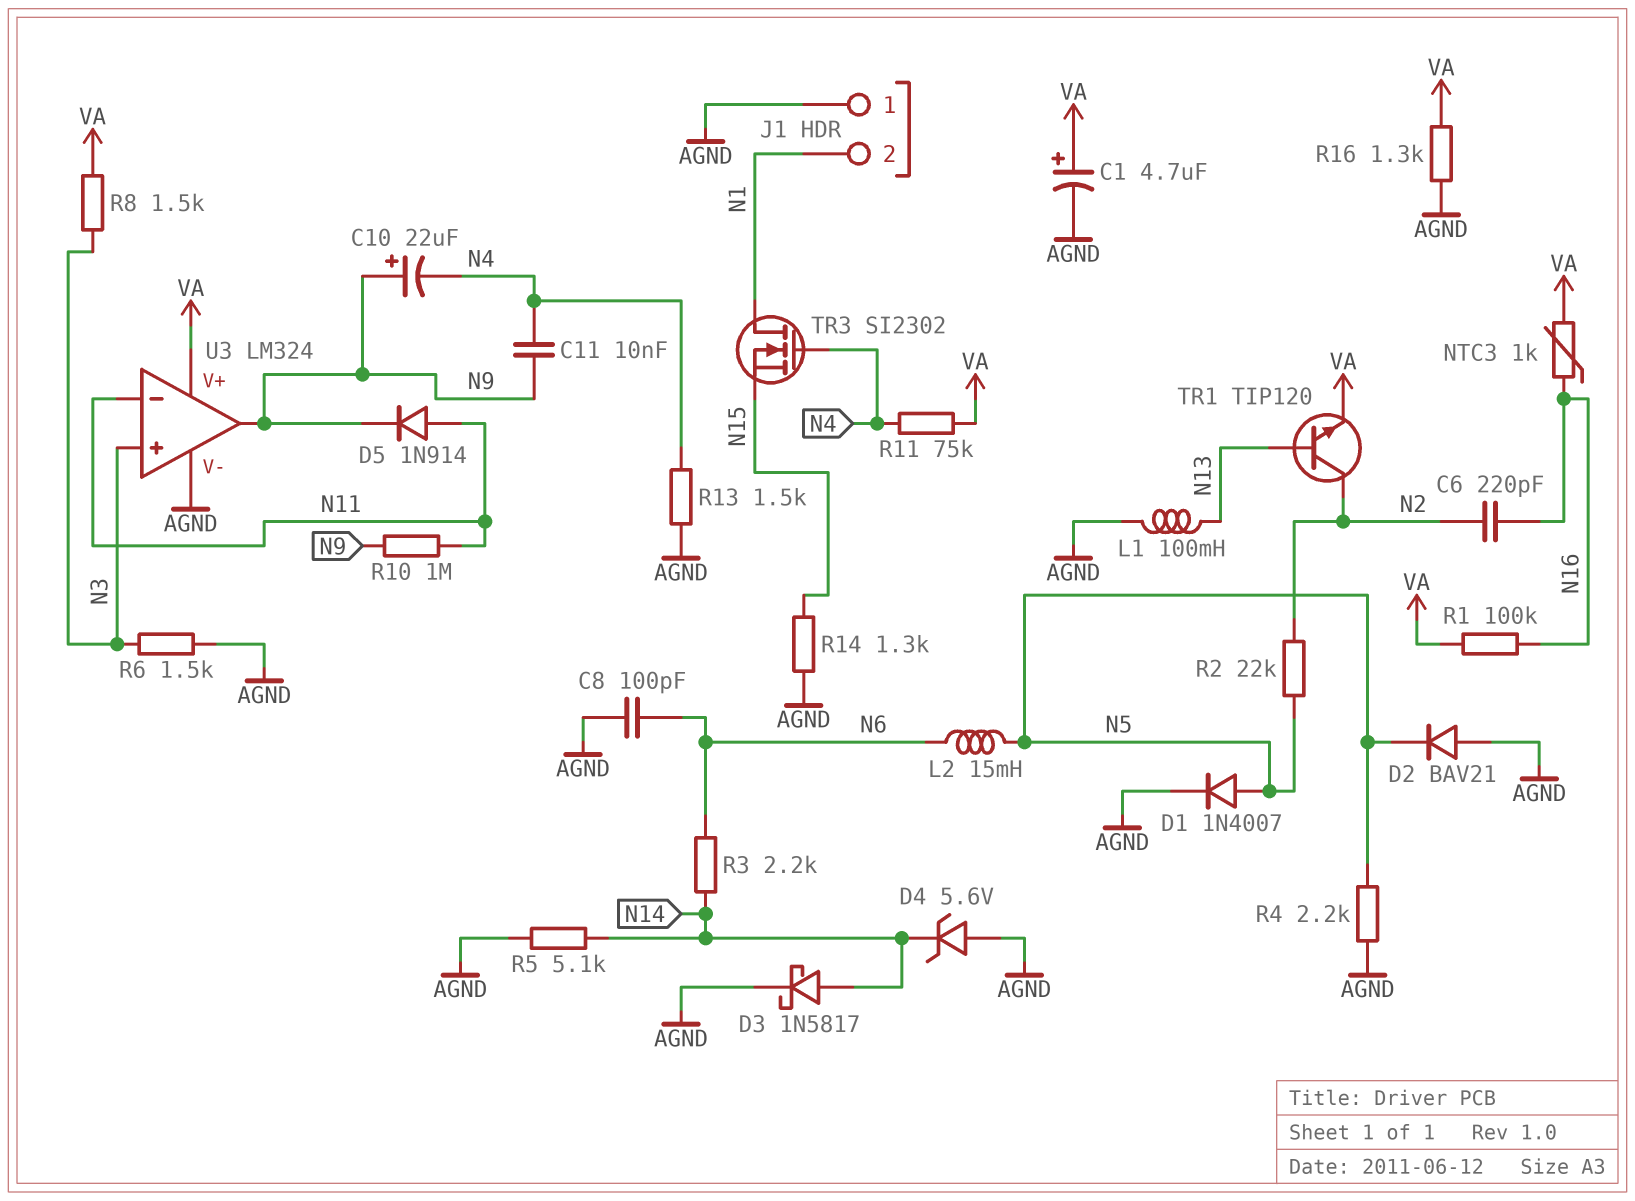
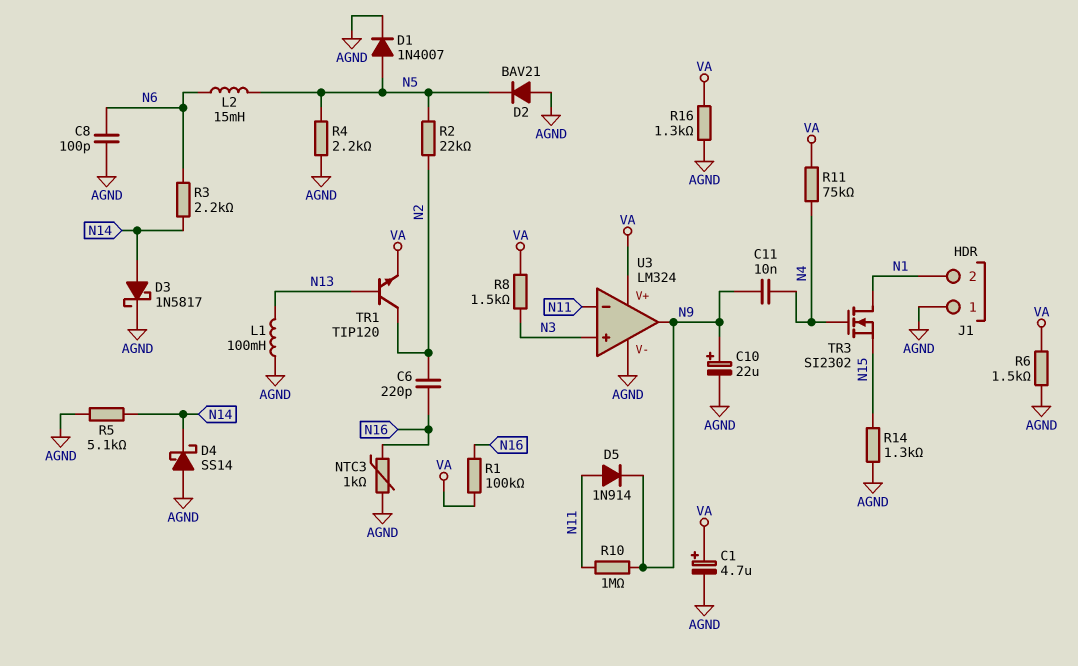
C10: 22uF (plus N9, minus N4) -> 22uF (plus N9, minus AGND)
D4: zener 5.6V (A AGND, K N14) -> schottky SS14 (A AGND, K N14)
NTC3: 1k (N16, VA) -> 1k (AGND, N16)
R6: 1.5k (AGND, N3) -> 1.5k (AGND, VA)
R13: 1.5k (AGND, N4) -> none

